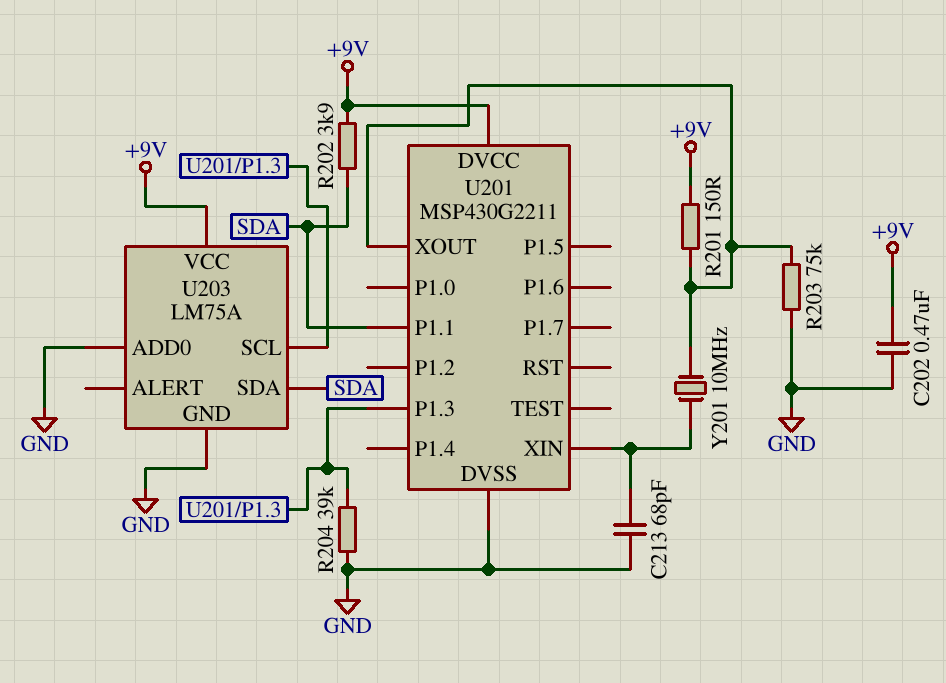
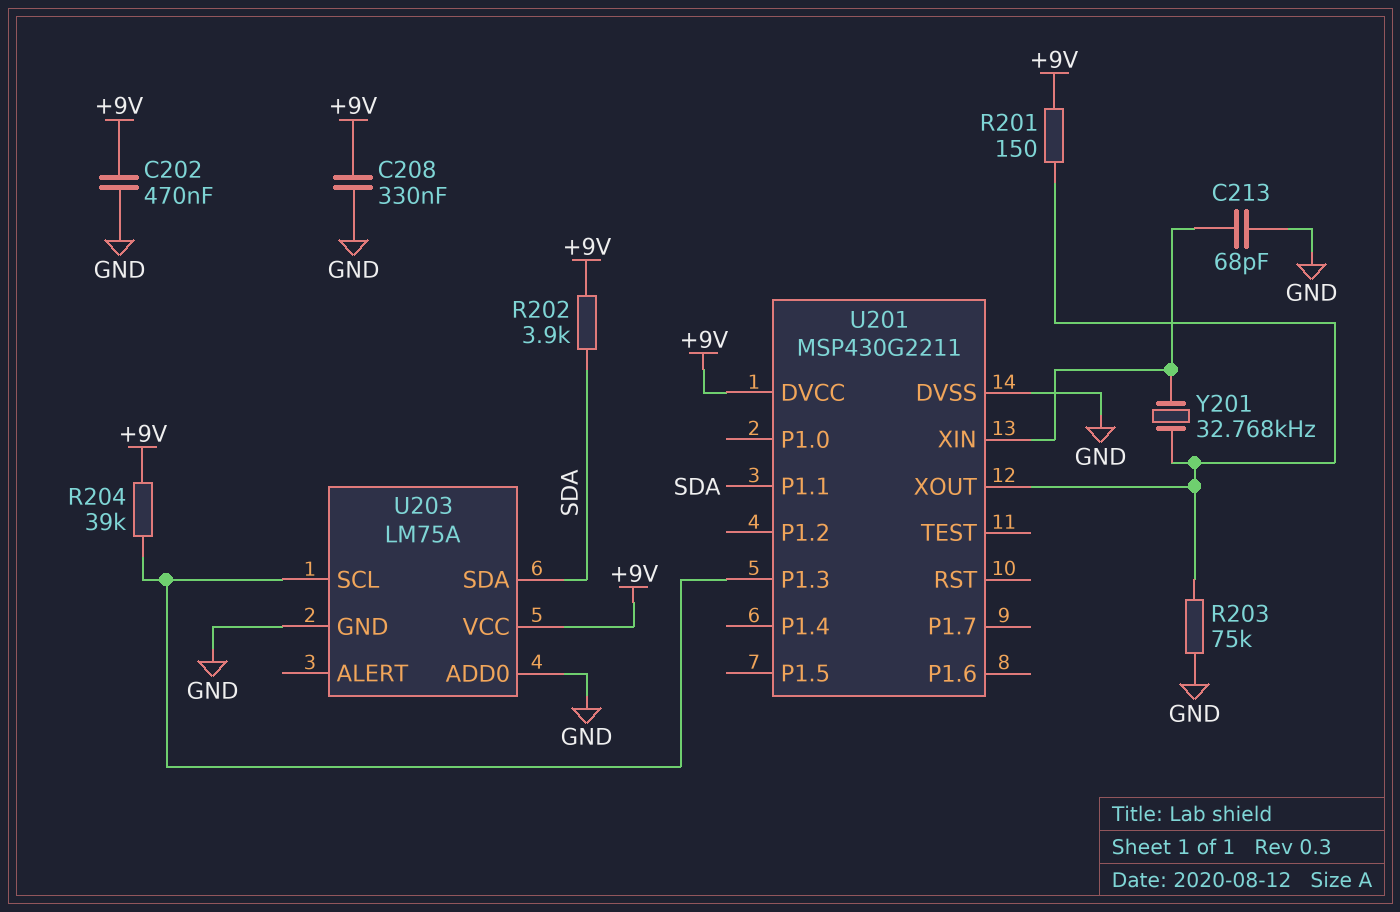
C208: none -> 330nF (+9V, GND)
R204: 39k (GND, U201/P1.3) -> 39k (+9V, U201/P1.3)
Y201: 10MHz (U201/XIN, U201/XOUT) -> 32.768kHz (U201/XIN, U201/XOUT)

